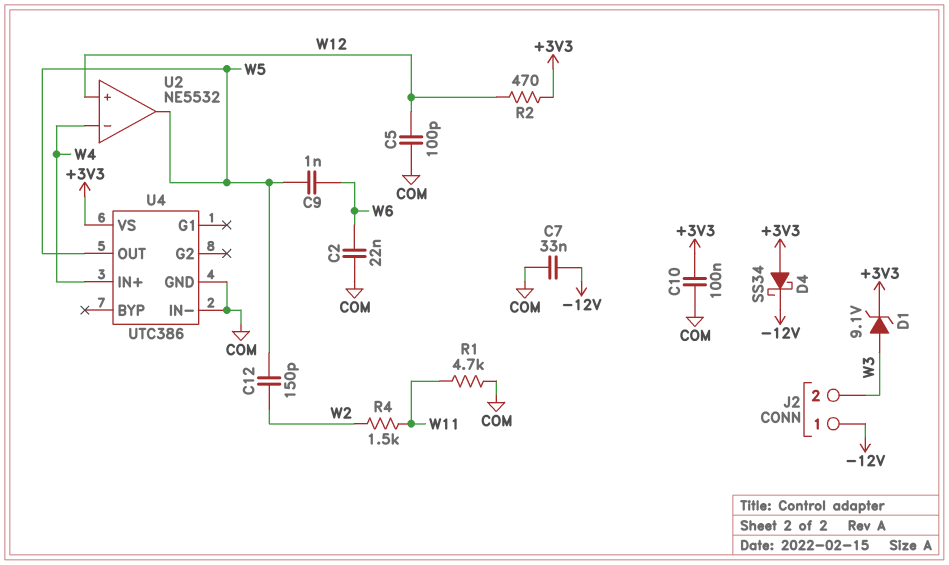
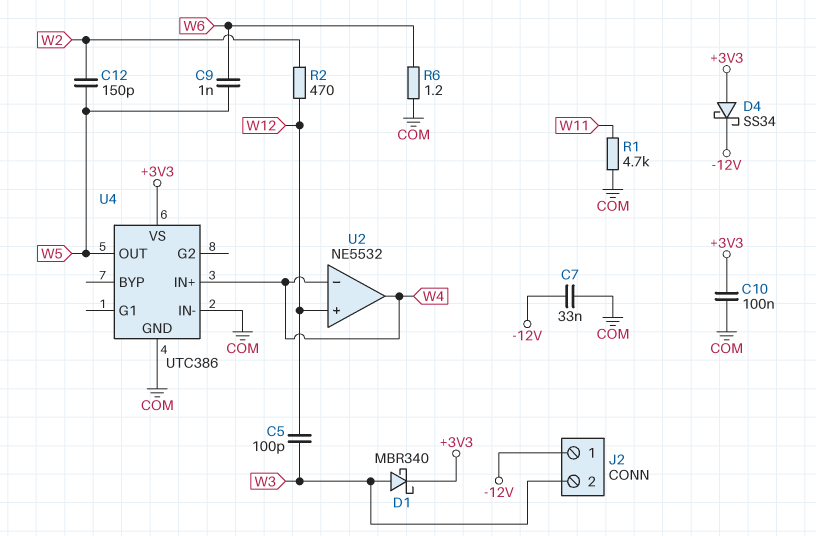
C2: 22nF (COM, W6) -> none
C5: 100pF (COM, W12) -> 100pF (W3, W12)
D1: zener 9.1V (A W3, K +3V3) -> schottky MBR340 (A W3, K +3V3)
R2: 470 (+3V3, W12) -> 470 (W2, W12)
R4: 1.5k (W2, W11) -> none
R6: none -> 1.2 (COM, W6)
U2 pin out: W5 -> W4

